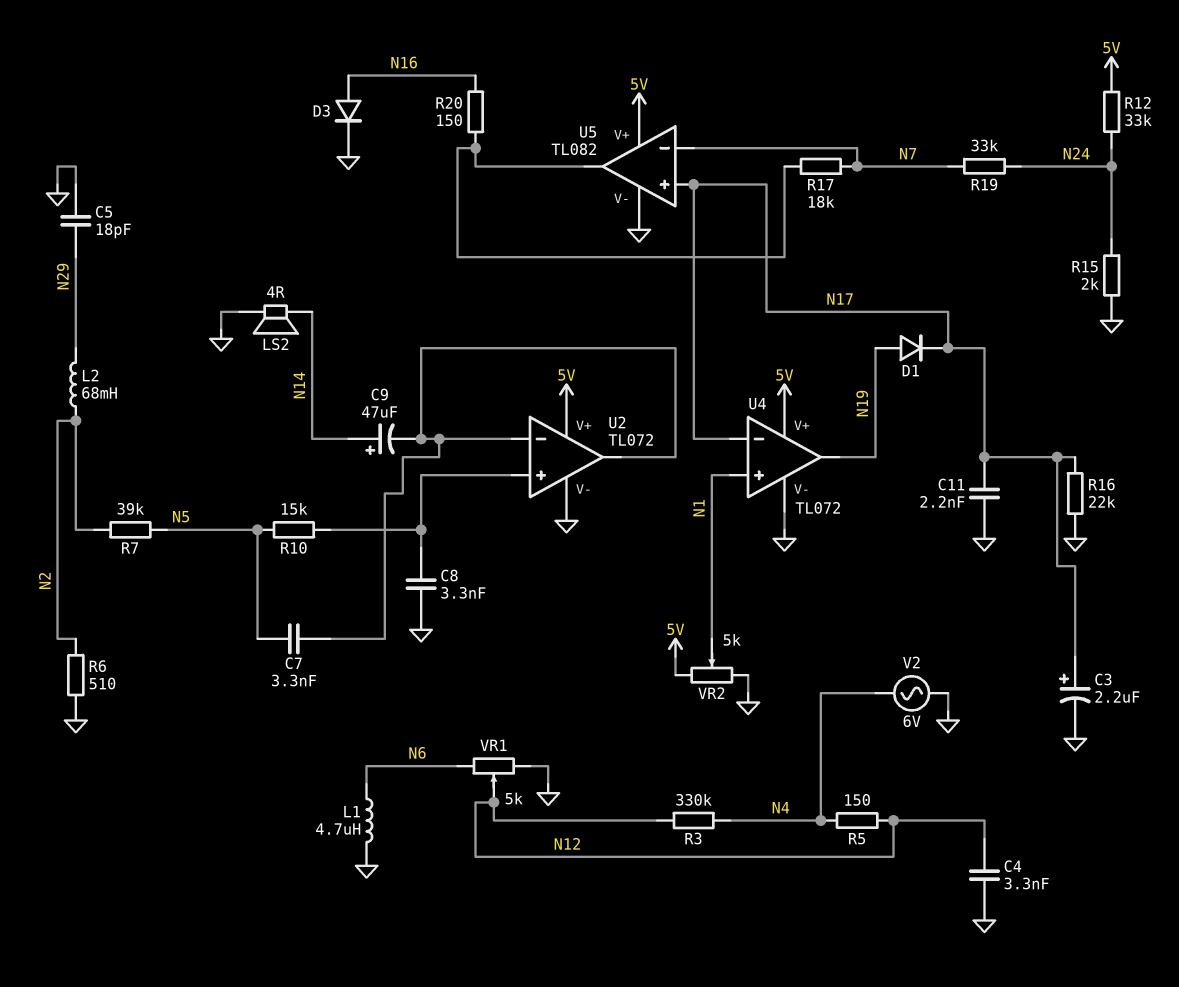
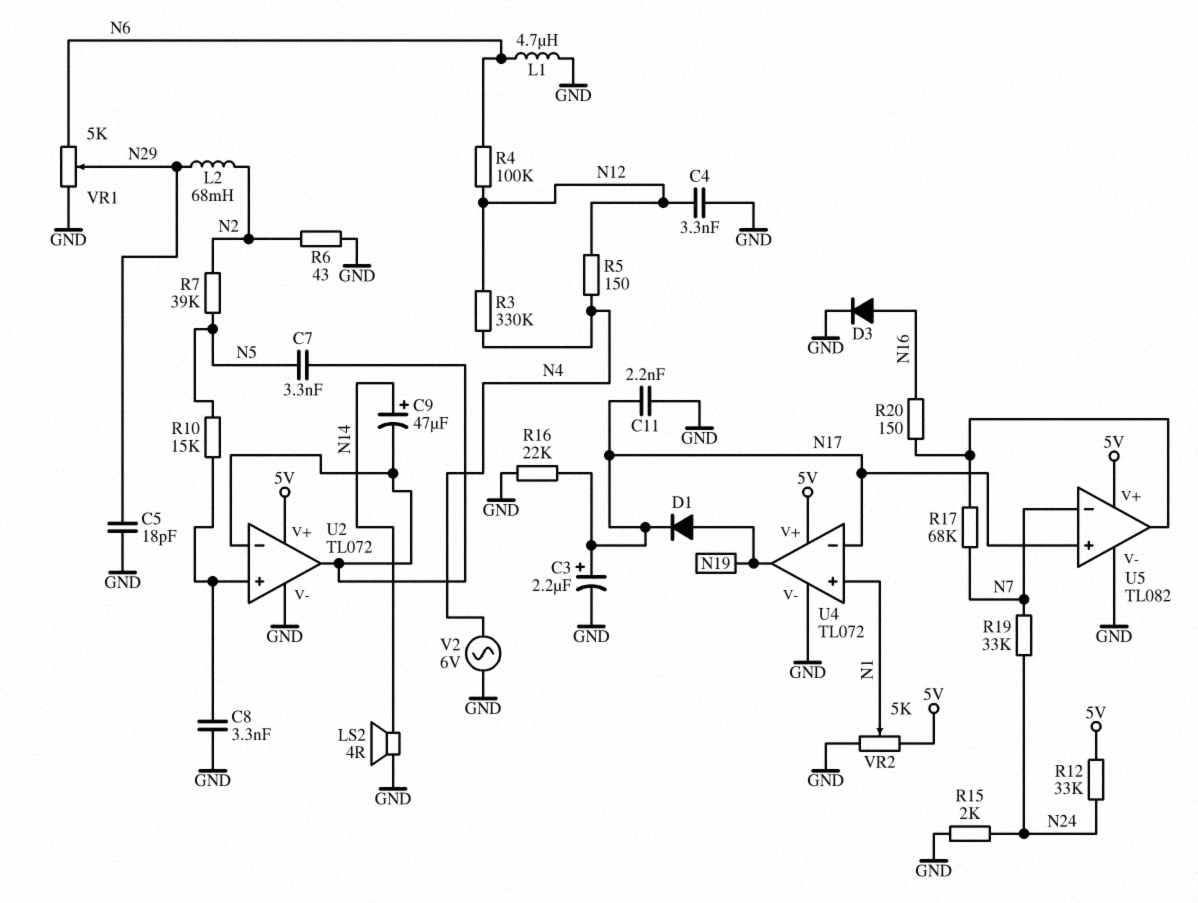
R4: none -> 100k (N6, N12)
R6: 510 (GND, N2) -> 43 (GND, N2)
R17: 18k (N7, U5/out) -> 68k (N7, U5/out)
VR1: 5k (GND, N6, wiper N12) -> 5k (GND, N6, wiper N29)

